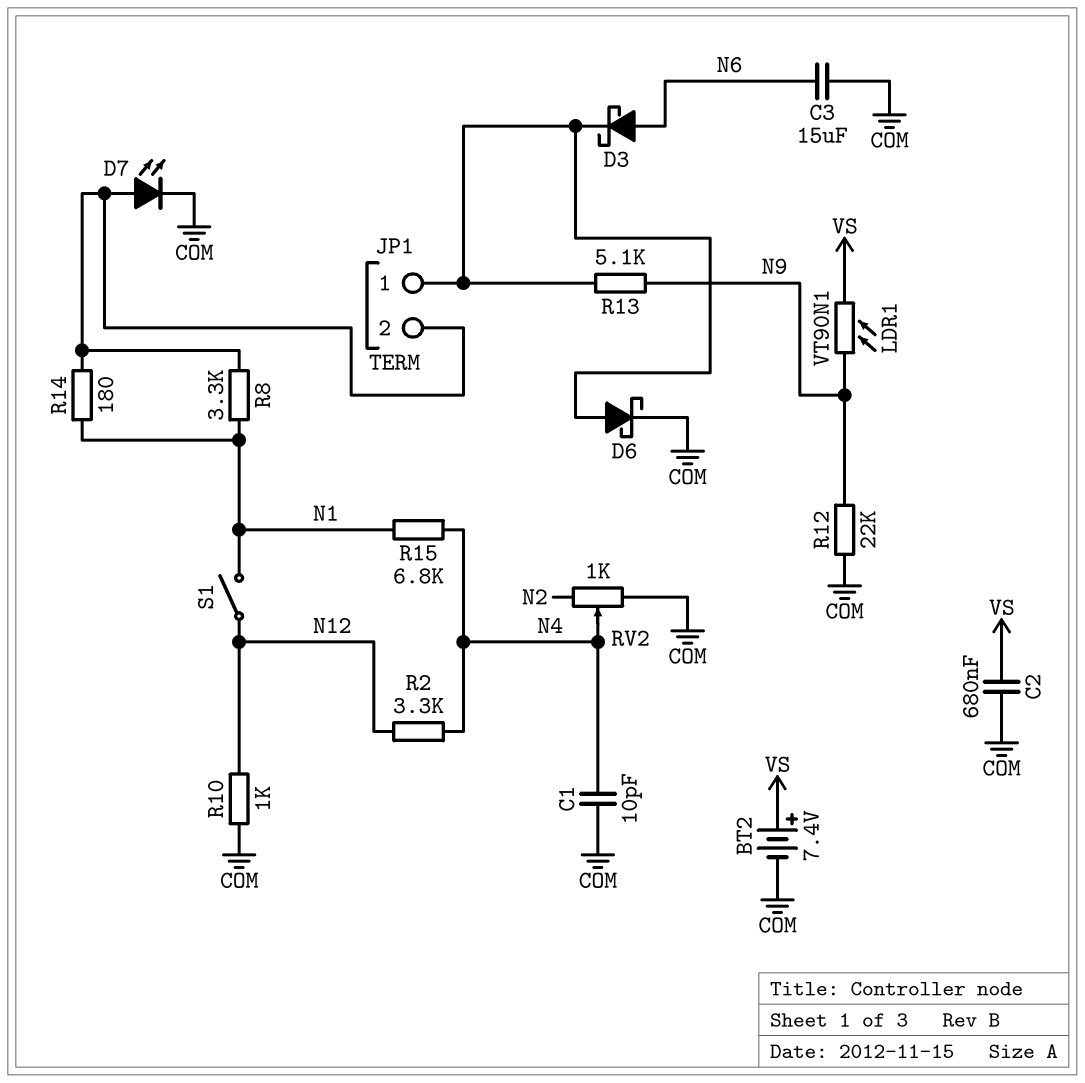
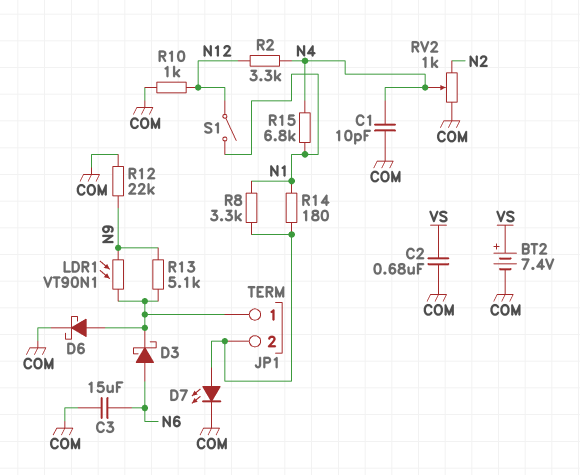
LDR1: VT90N1 (N9, VS) -> VT90N1 (JP1/1, N9)

